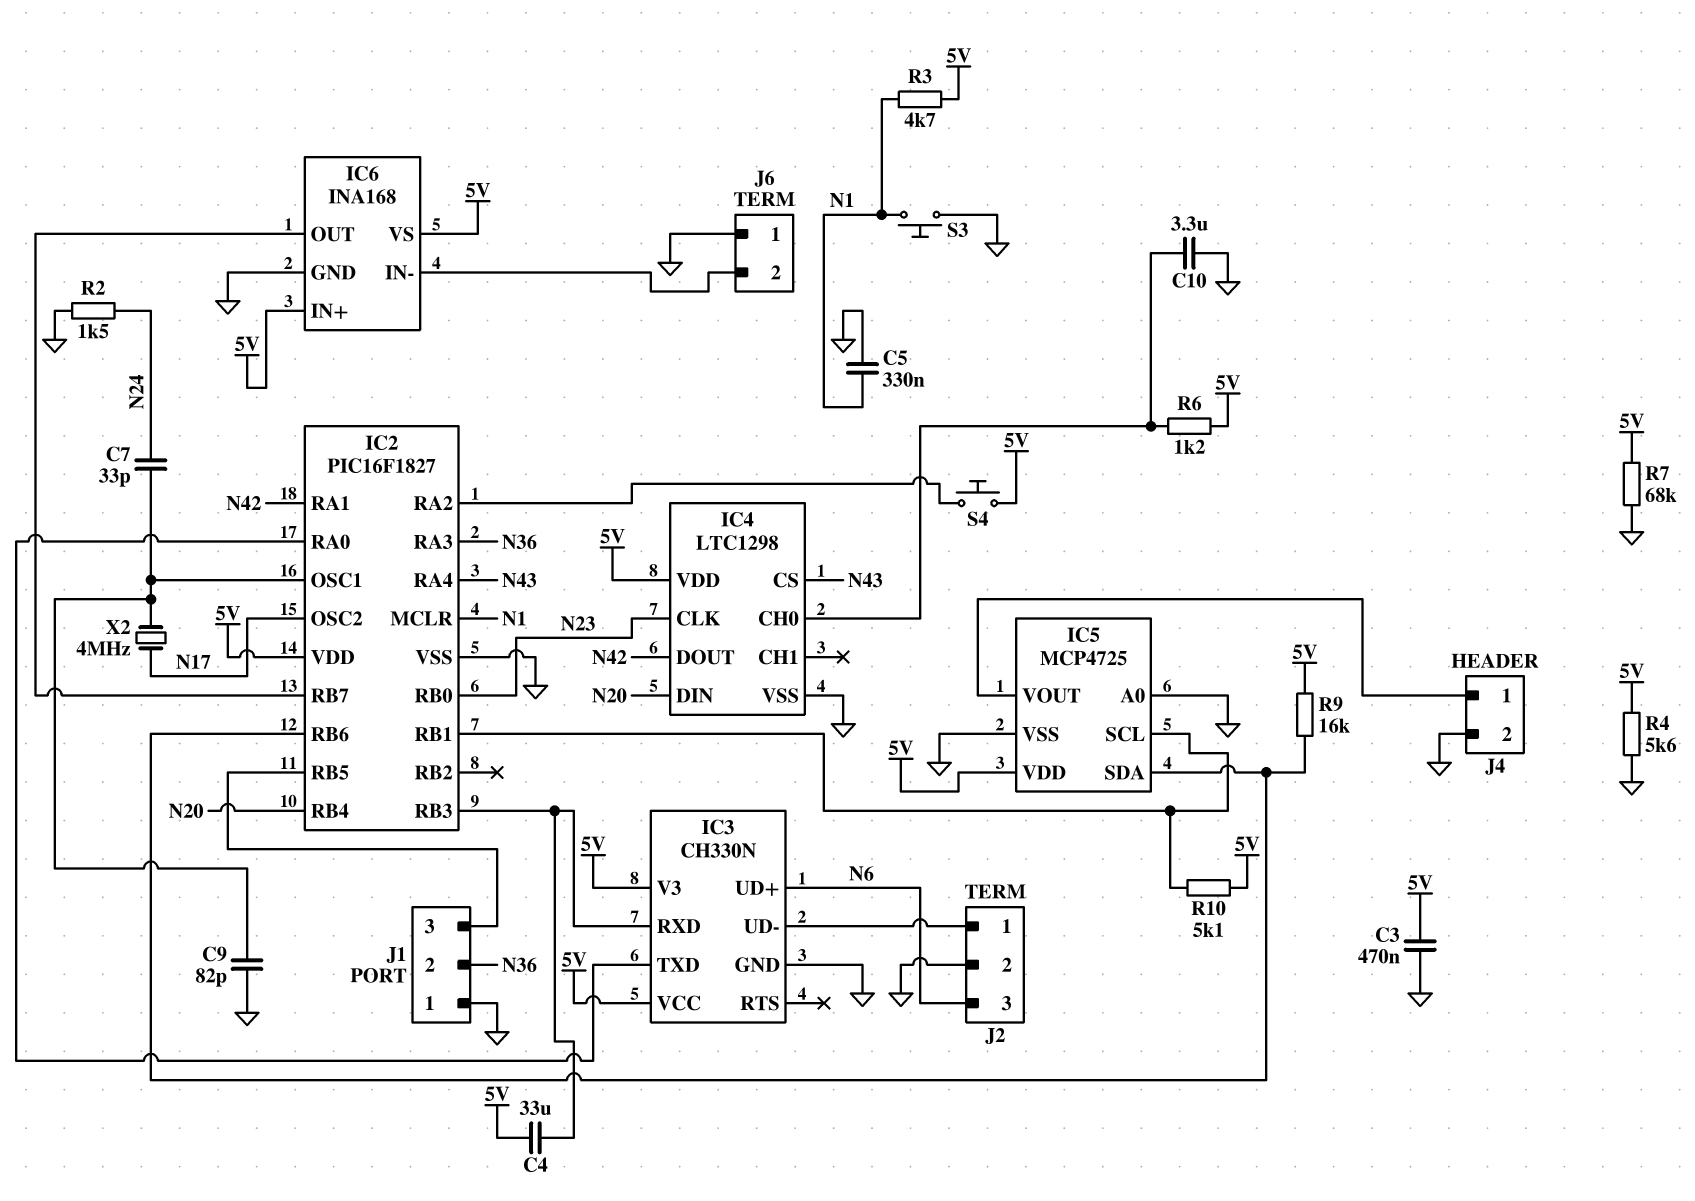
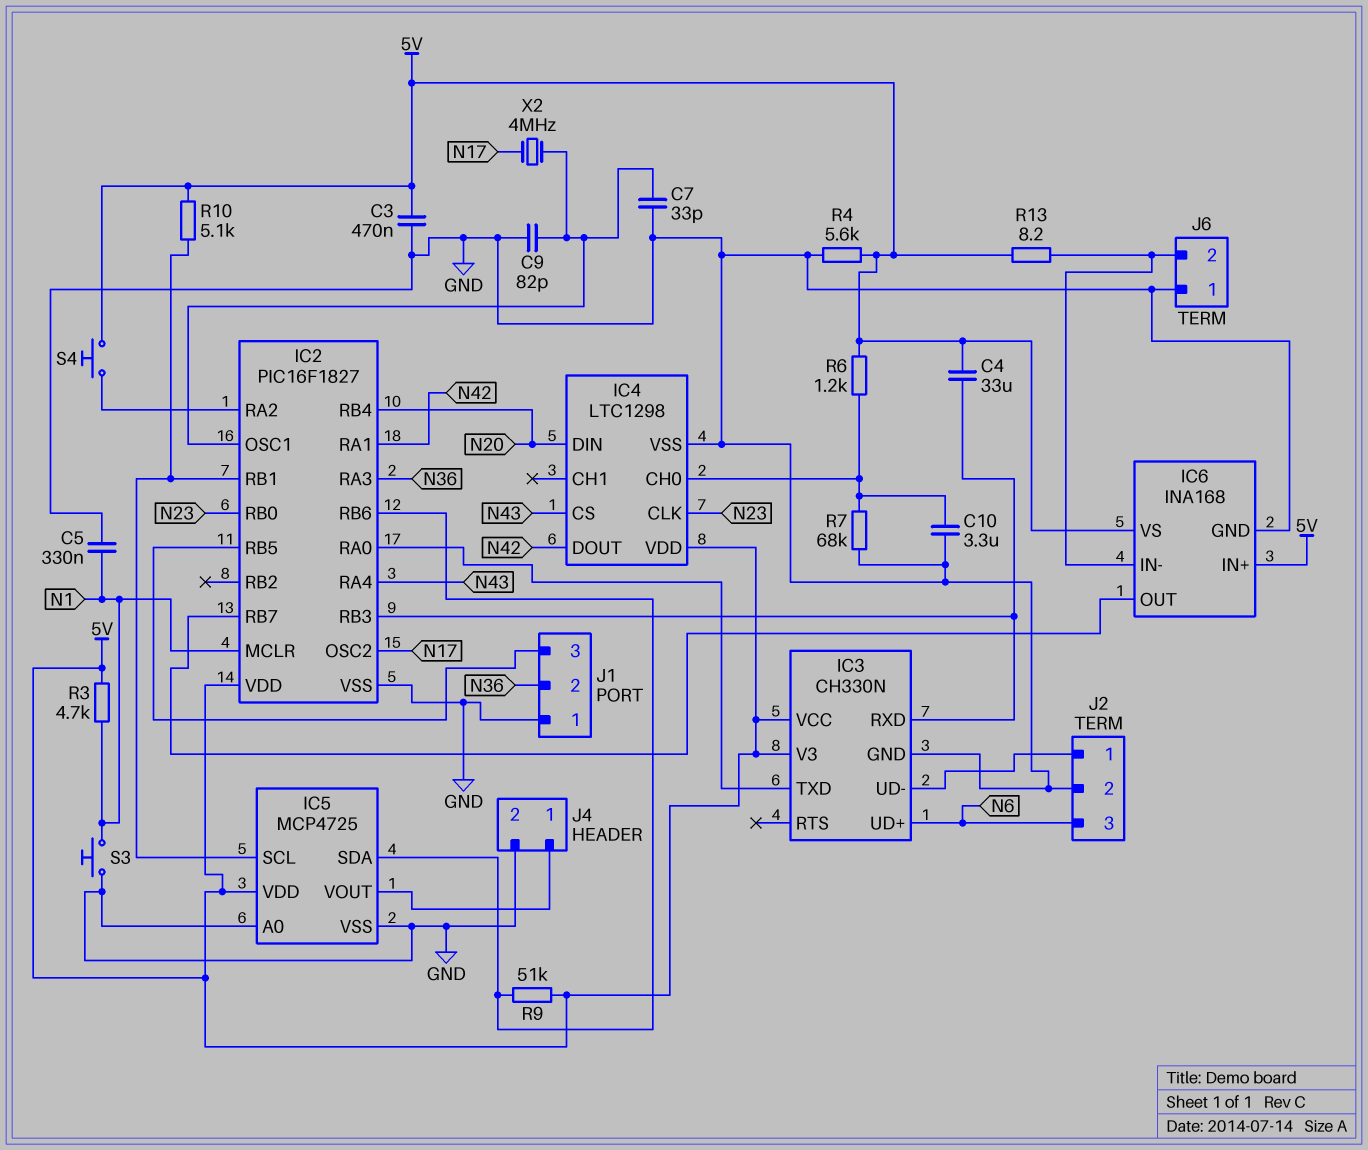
C7: 33pF (IC2/OSC1, N24) -> 33pF (GND, IC2/OSC1)
R2: 1.5k (GND, N24) -> none
R7: 68k (5V, GND) -> 68k (GND, IC4/CH0)
R9: 16k (5V, IC2/RB6) -> 51k (5V, IC2/RB6)
R13: none -> 8.2 (5V, IC6/IN-)

